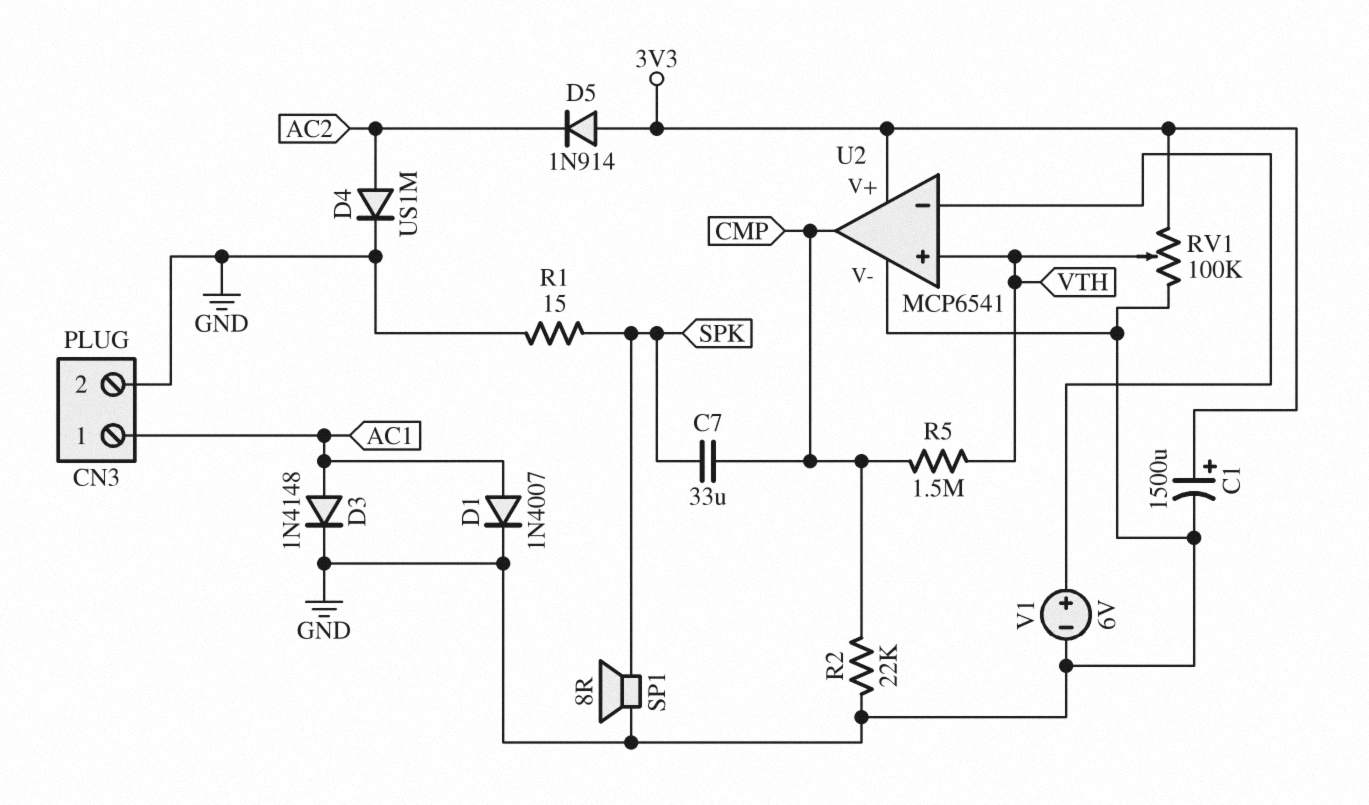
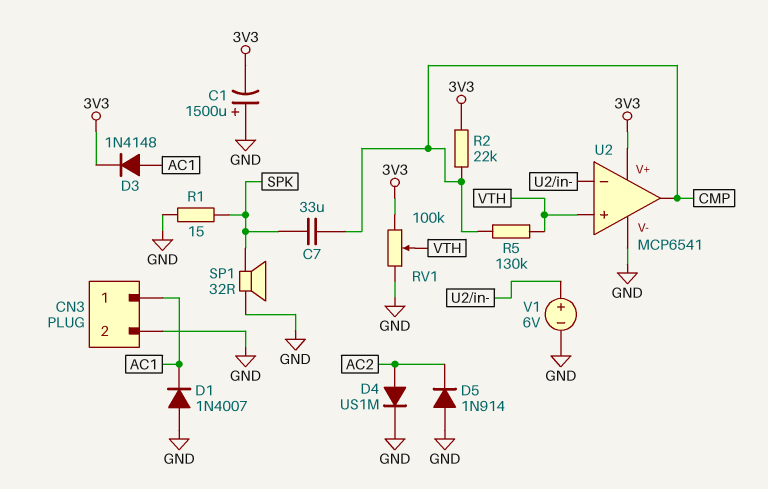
C1: 1500uF (plus 3V3, minus GND) -> 1500uF (plus GND, minus 3V3)
D1: diode 1N4007 (A AC1, K GND) -> diode 1N4007 (A GND, K AC1)
D3: diode 1N4148 (A AC1, K GND) -> diode 1N4148 (A AC1, K 3V3)
D5: diode 1N914 (A 3V3, K AC2) -> diode 1N914 (A GND, K AC2)
R2: 22k (CMP, GND) -> 22k (3V3, CMP)
R5: 1.5M (CMP, VTH) -> 130k (CMP, VTH)
SP1: speaker 8R (GND, SPK) -> speaker 32R (GND, SPK)

